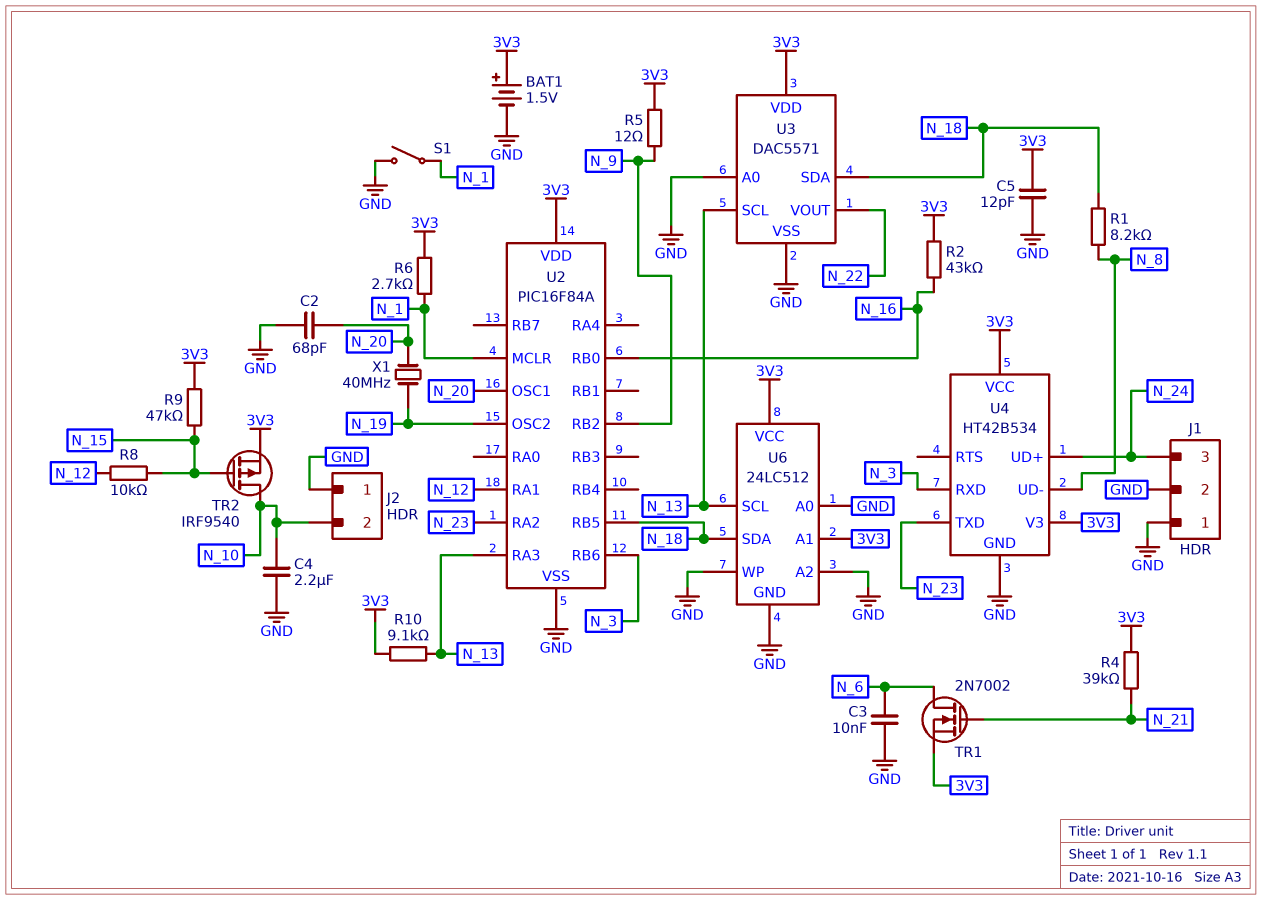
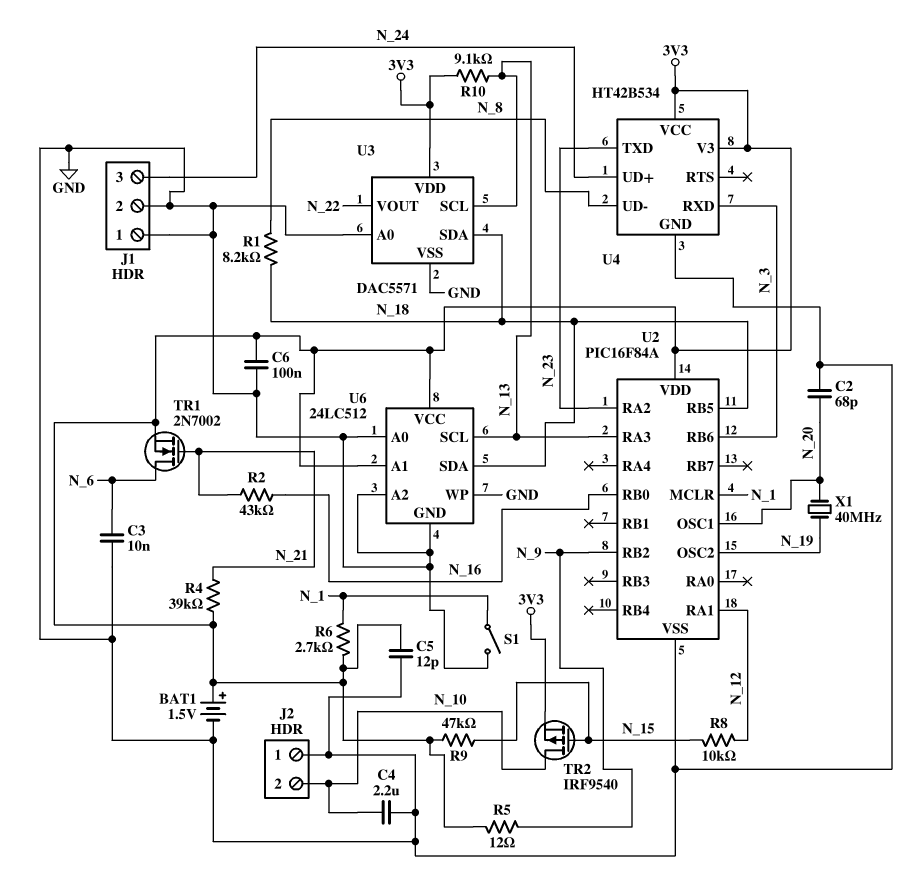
C6: none -> 100nF (3V3, GND)
R2: 43k (3V3, N_16) -> 43k (N_16, N_21)

